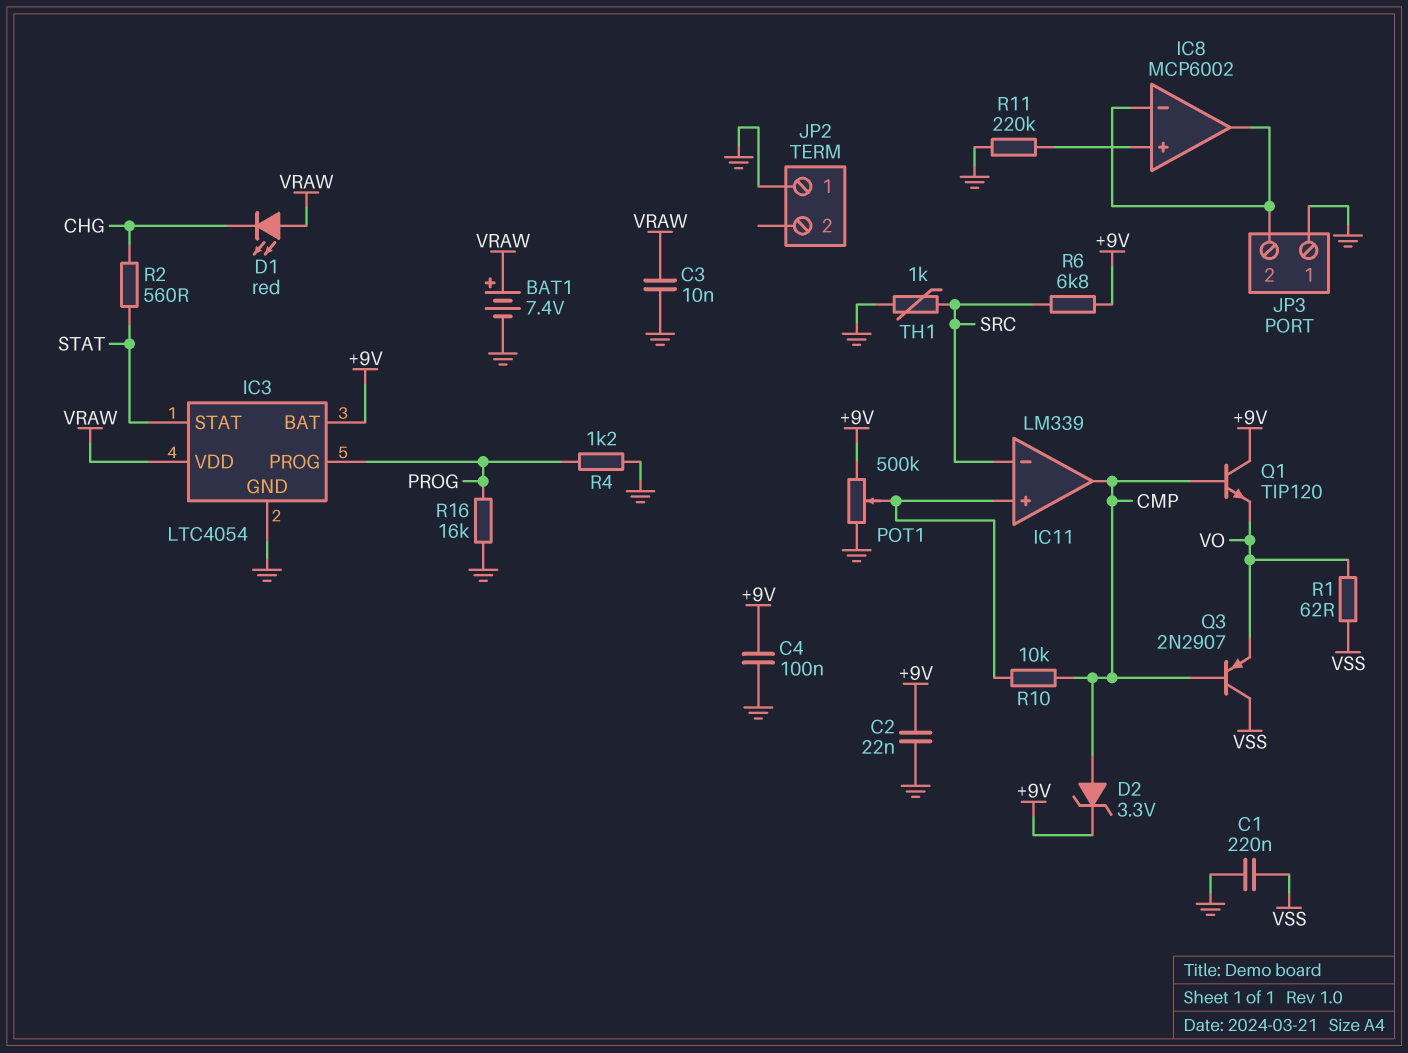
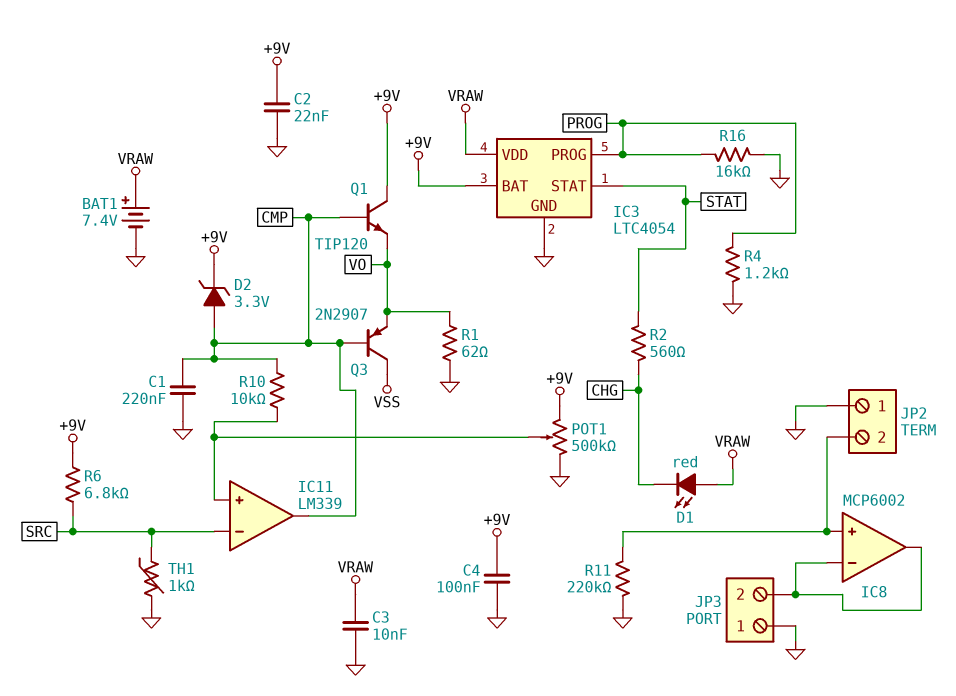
C1: 220nF (GND, VSS) -> 220nF (CMP, GND)
JP2 pin 2: none -> IC8/in+
R1: 62 (VO, VSS) -> 62 (GND, VO)

